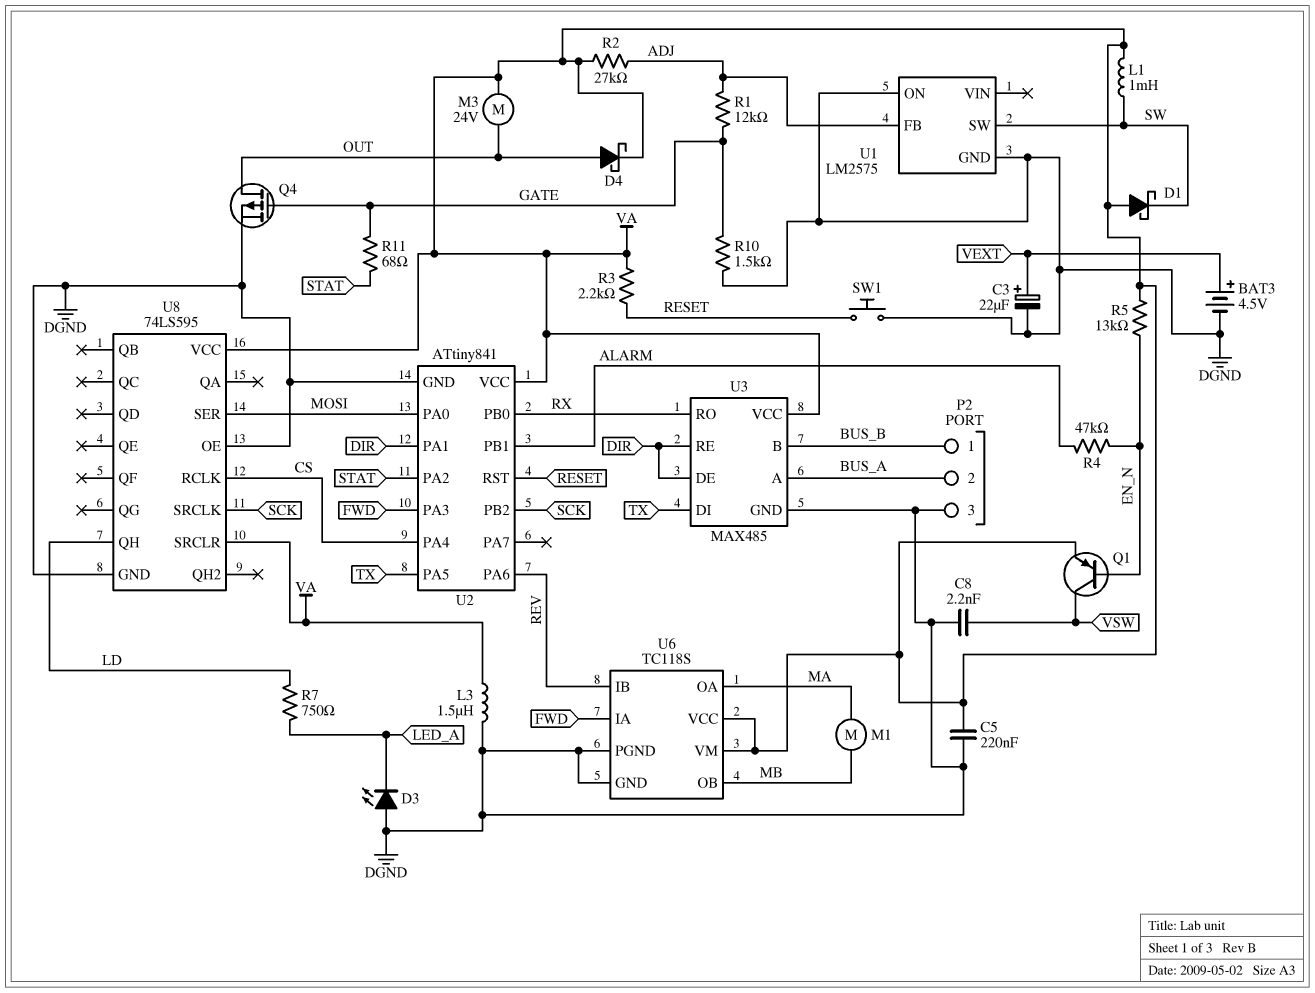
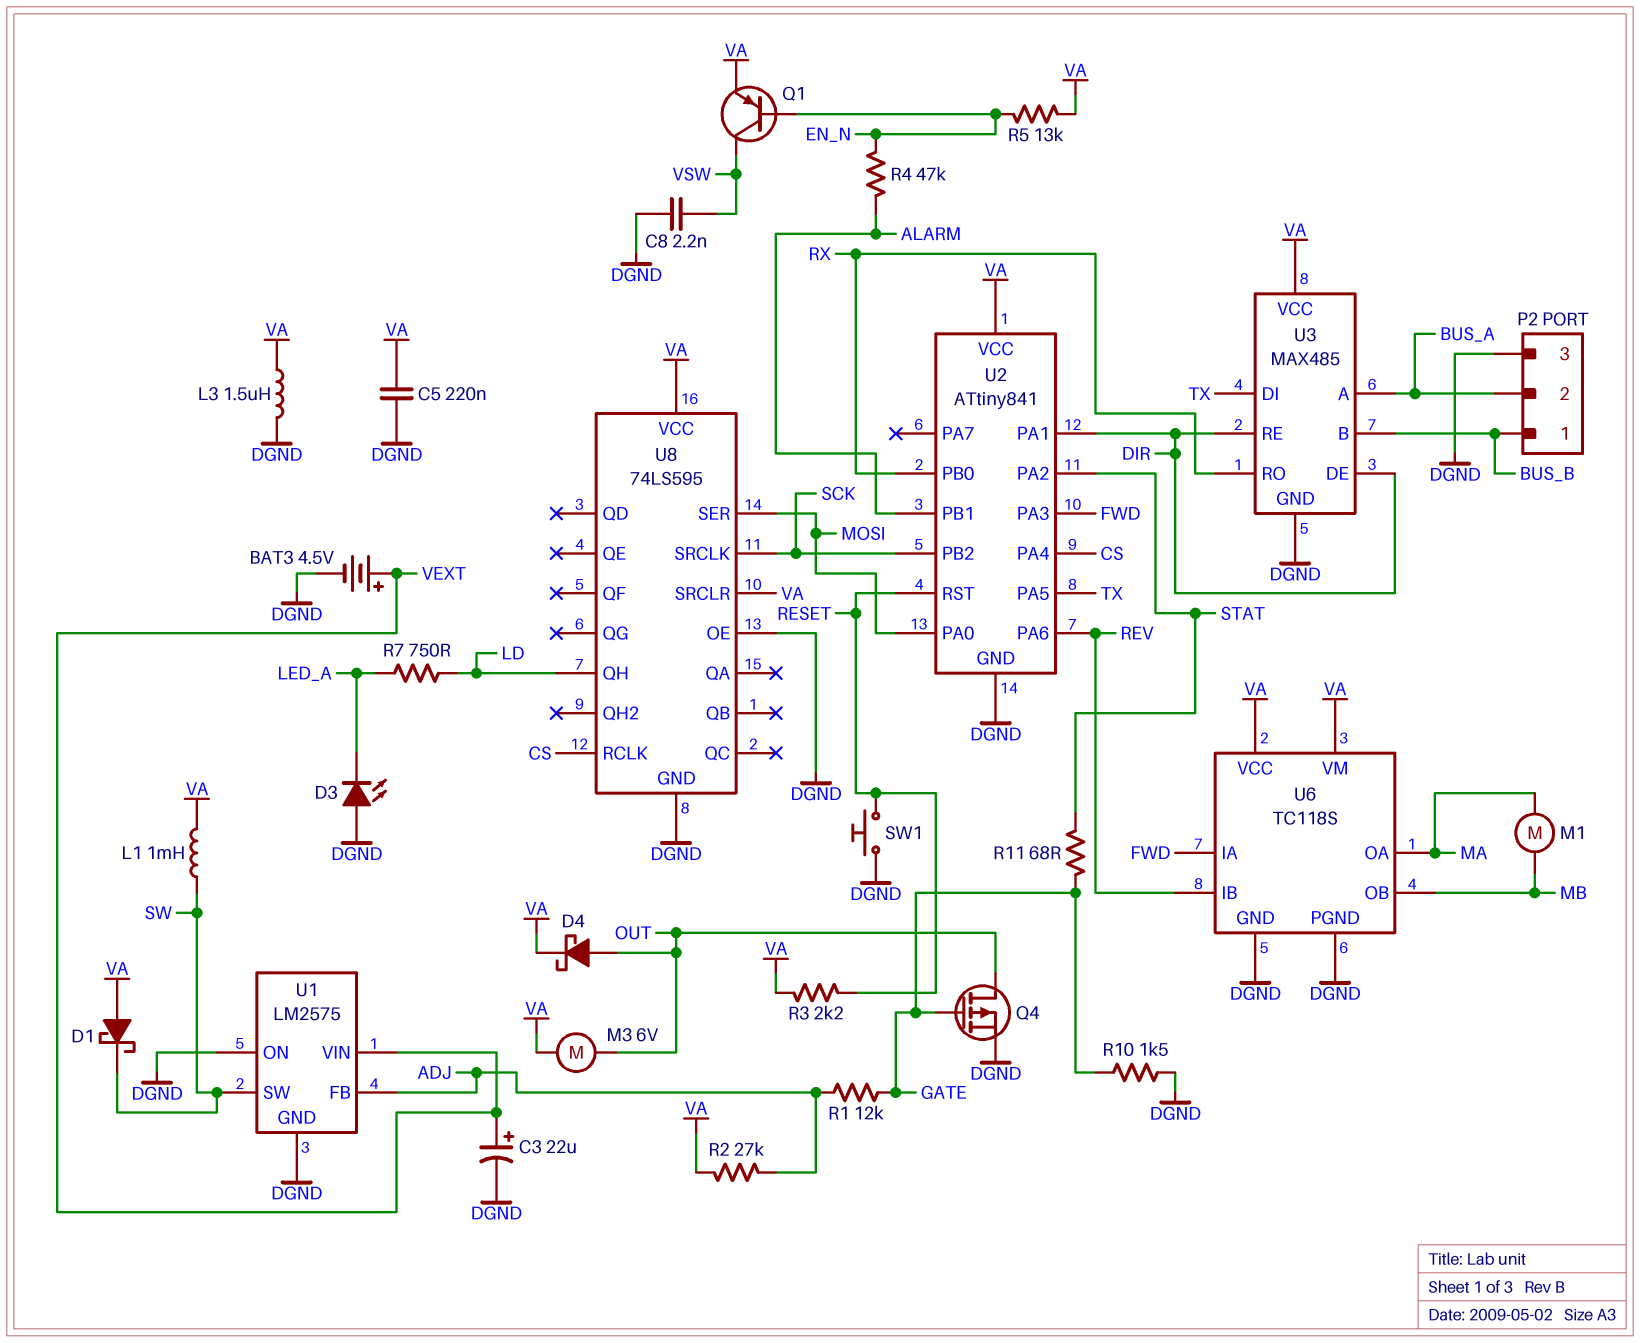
M3: motor 24V (OUT, VA) -> motor 6V (OUT, VA)
U1 pin VIN: none -> VEXT

